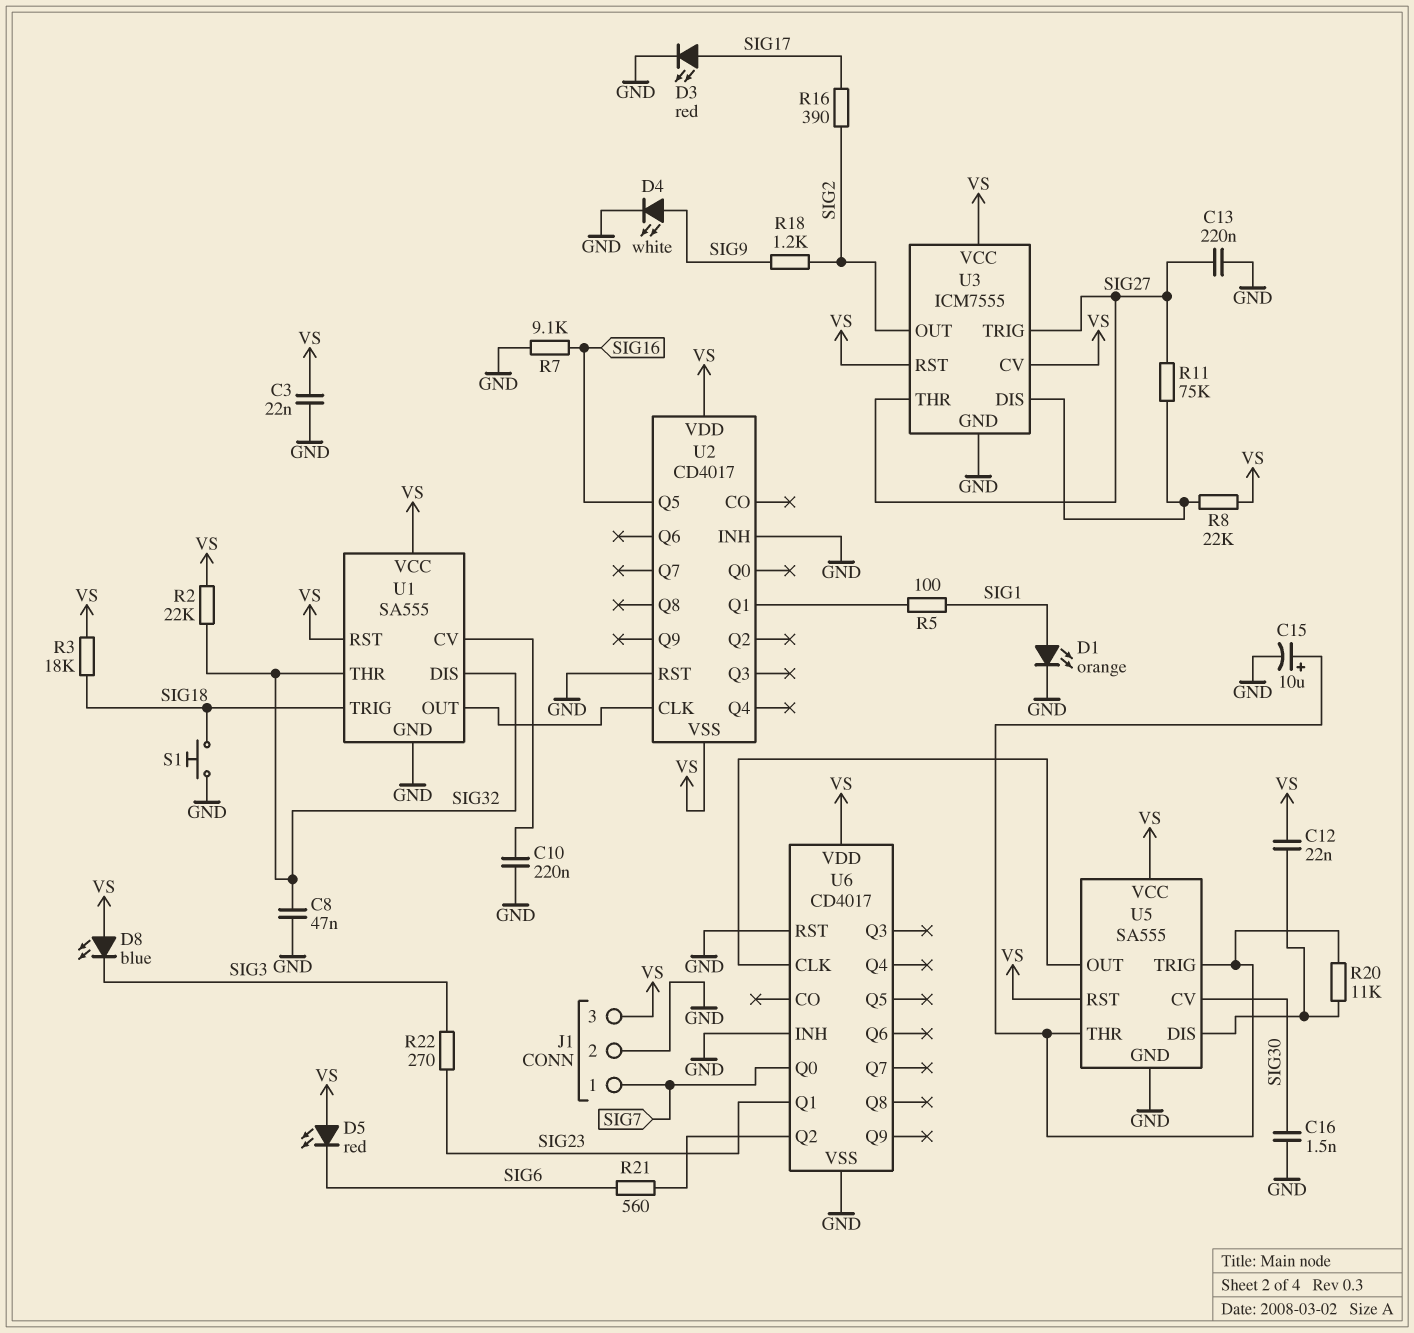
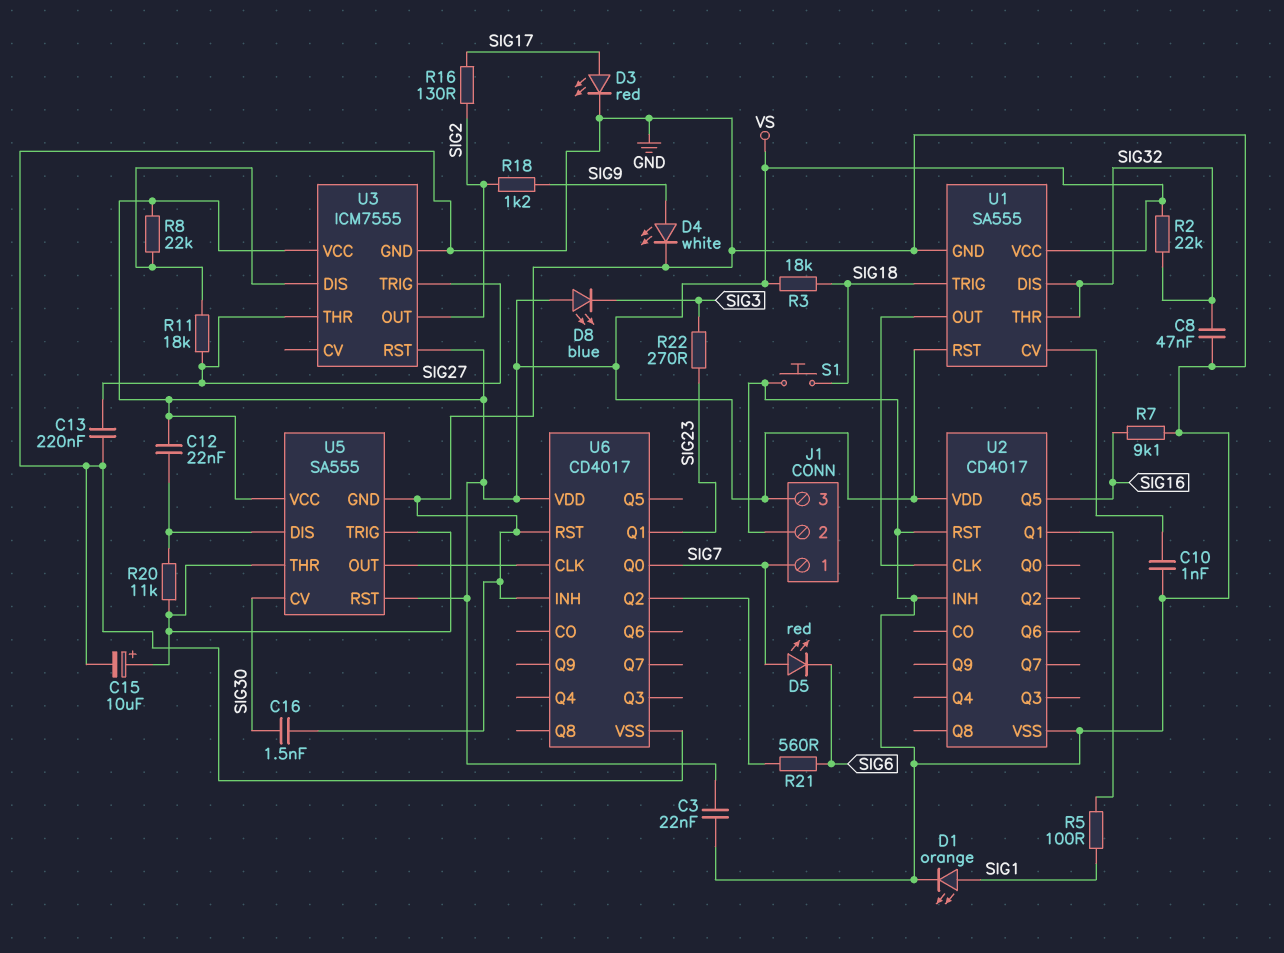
C10: 220nF (GND, U1/CV) -> 1nF (GND, U1/CV)
D5: LED red (A VS, K SIG6) -> LED red (A SIG7, K SIG6)
R11: 75k (SIG27, U3/DIS) -> 18k (SIG27, U3/DIS)
R16: 390 (SIG2, SIG17) -> 130 (SIG2, SIG17)
U2 pin VSS: VS -> GND
U3 pin CV: VS -> none

